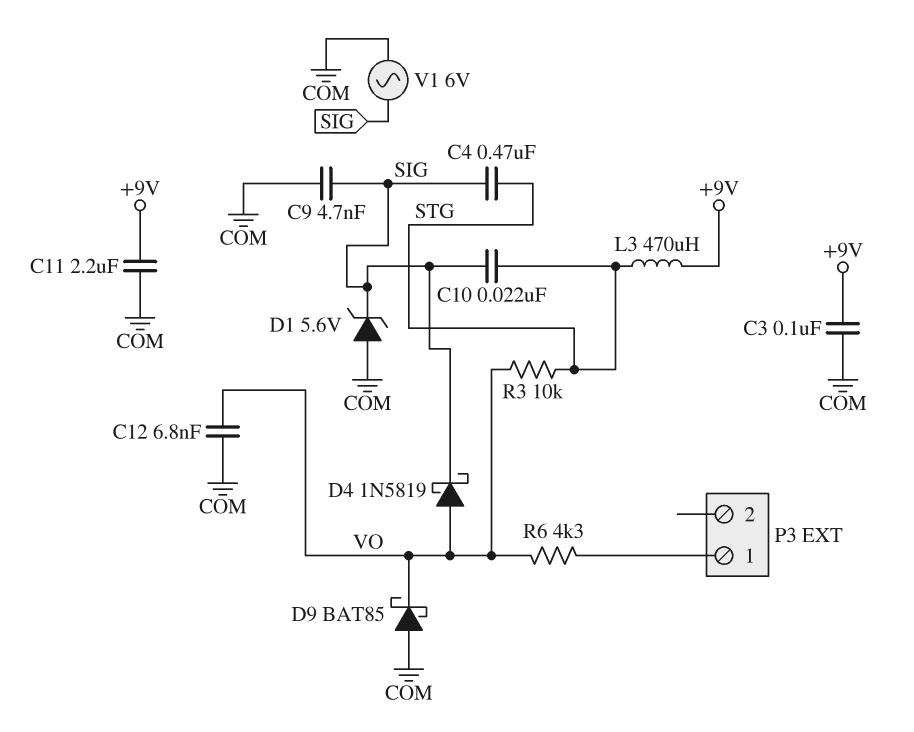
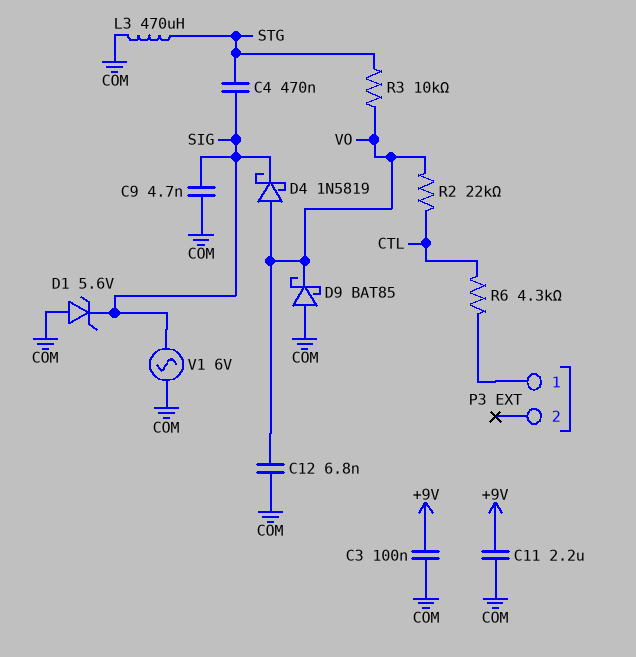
C10: 22nF (SIG, STG) -> none
L3: 470uH (+9V, STG) -> 470uH (COM, STG)
R2: none -> 22k (CTL, VO)
R6: 4.3k (P3/1, VO) -> 4.3k (CTL, P3/1)

